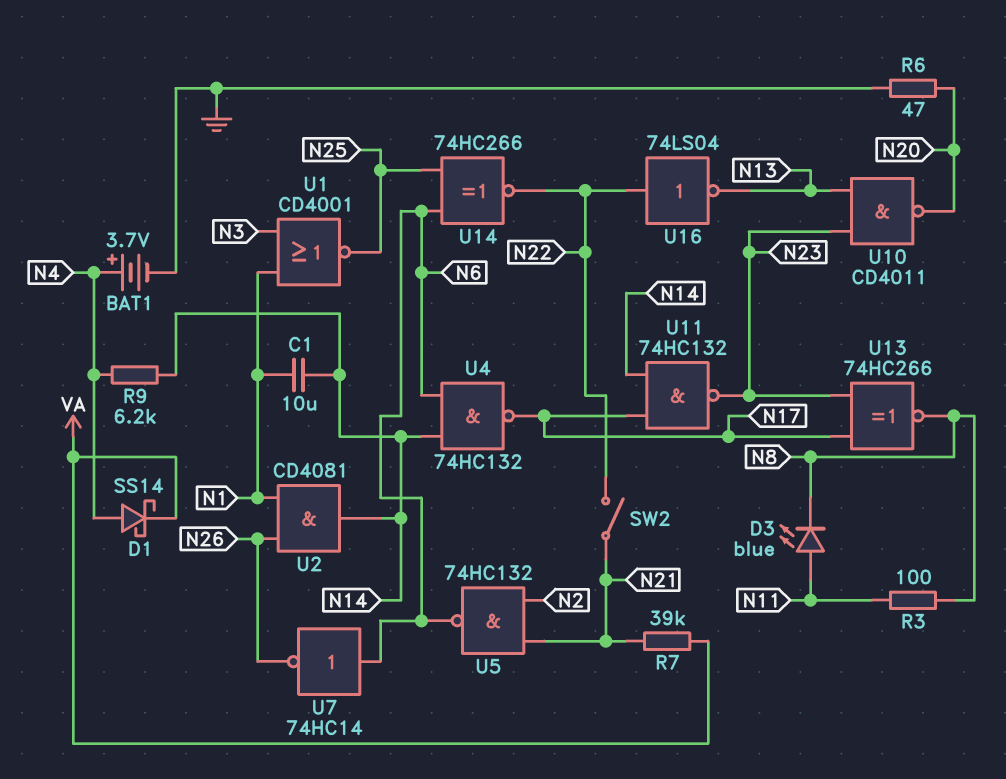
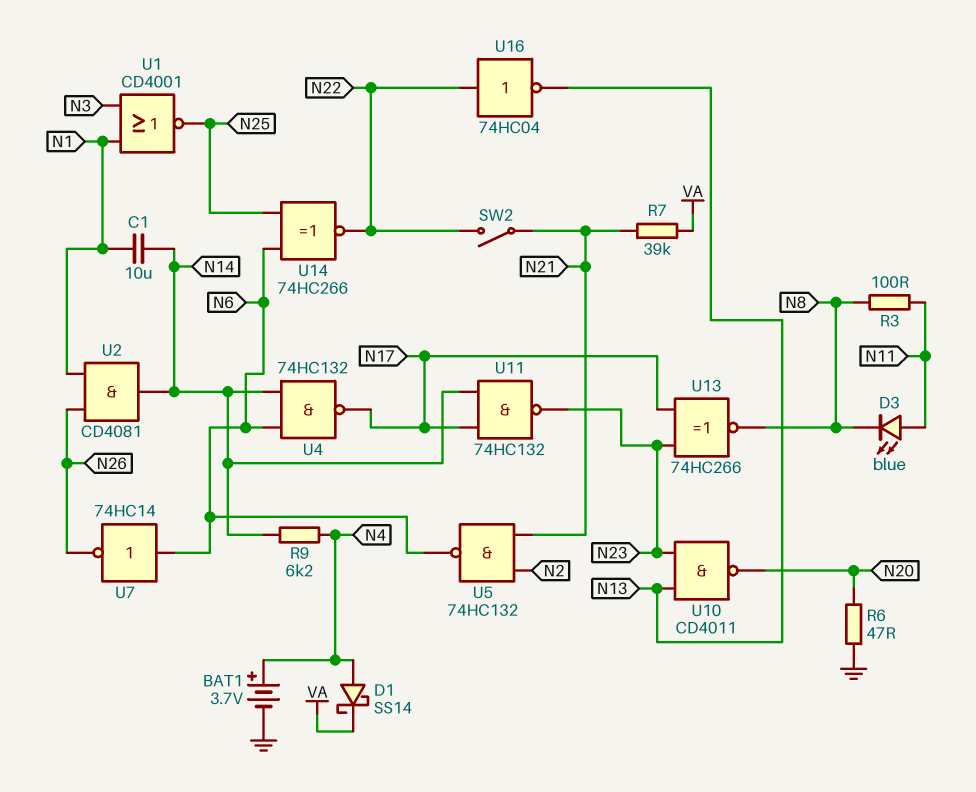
U16: NOT 74LS04 (in N22, out N13) -> NOT 74HC04 (in N22, out N13)

